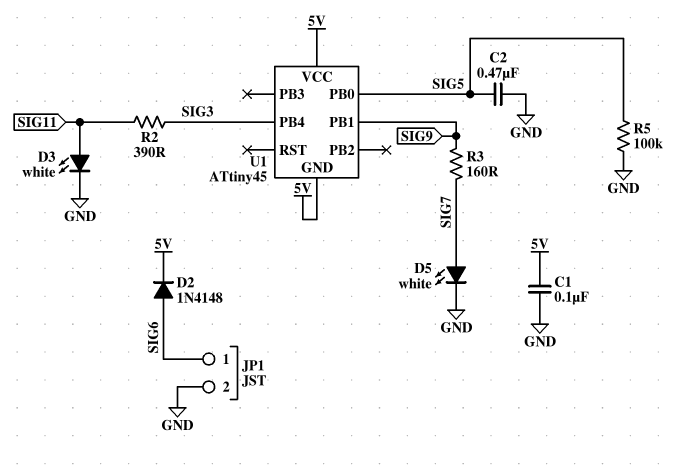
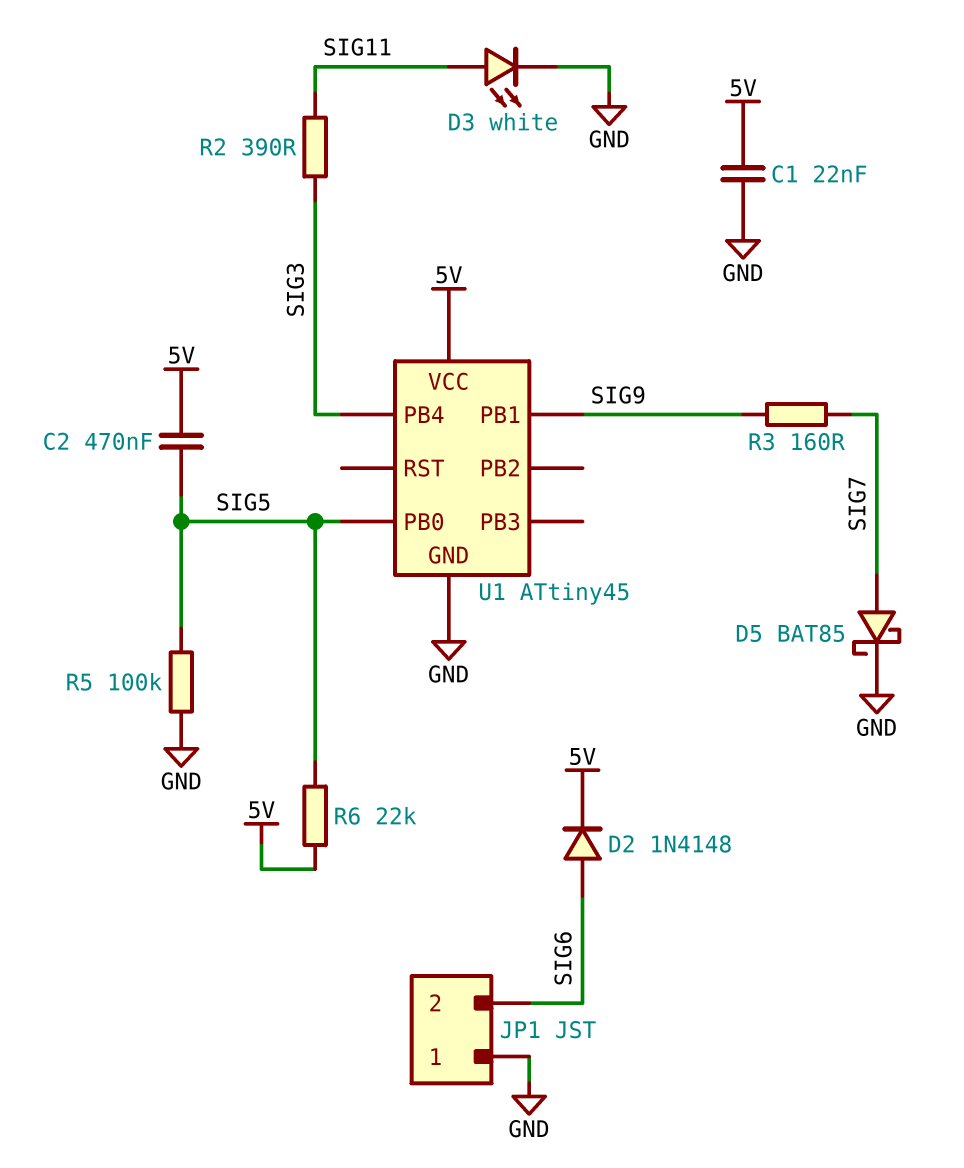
C1: 100nF (5V, GND) -> 22nF (5V, GND)
C2: 470nF (GND, SIG5) -> 470nF (5V, SIG5)
D5: LED white (A SIG7, K GND) -> schottky BAT85 (A SIG7, K GND)
JP1 pin 1: SIG6 -> GND
JP1 pin 2: GND -> SIG6
R6: none -> 22k (5V, SIG5)
U1 pin GND: 5V -> GND

